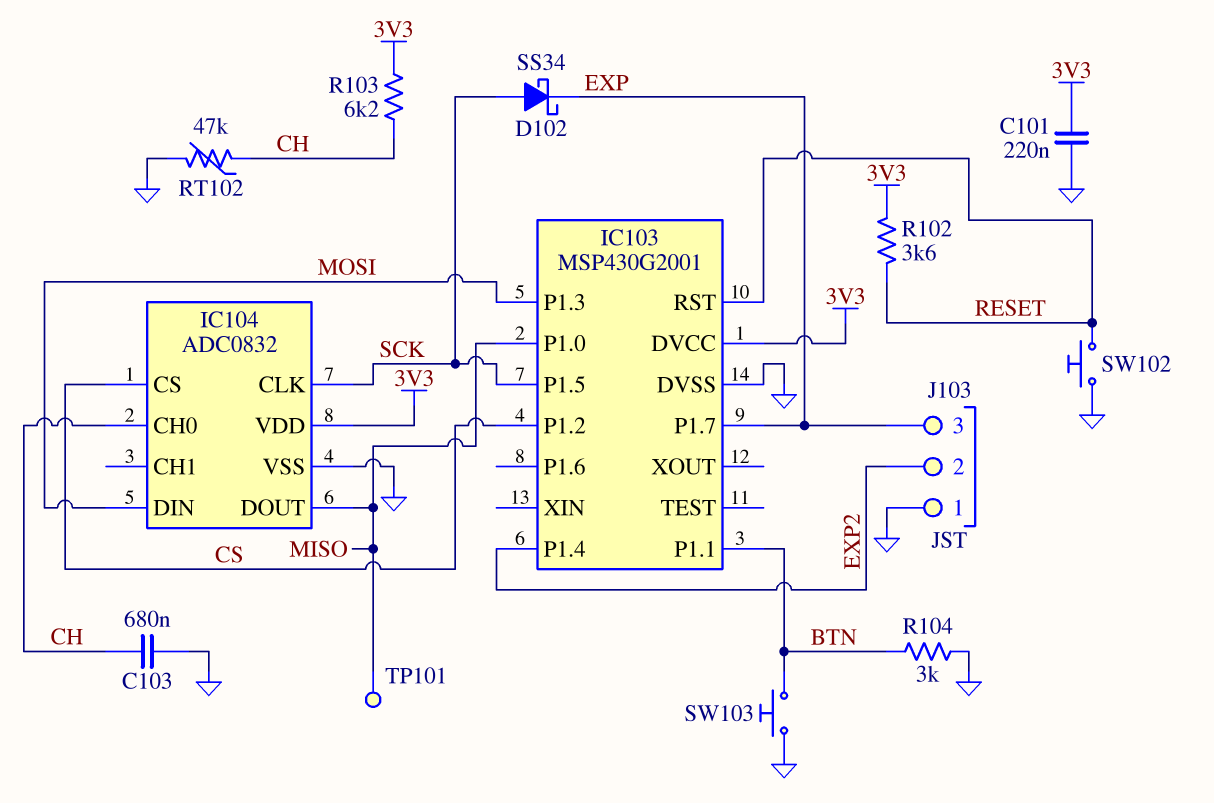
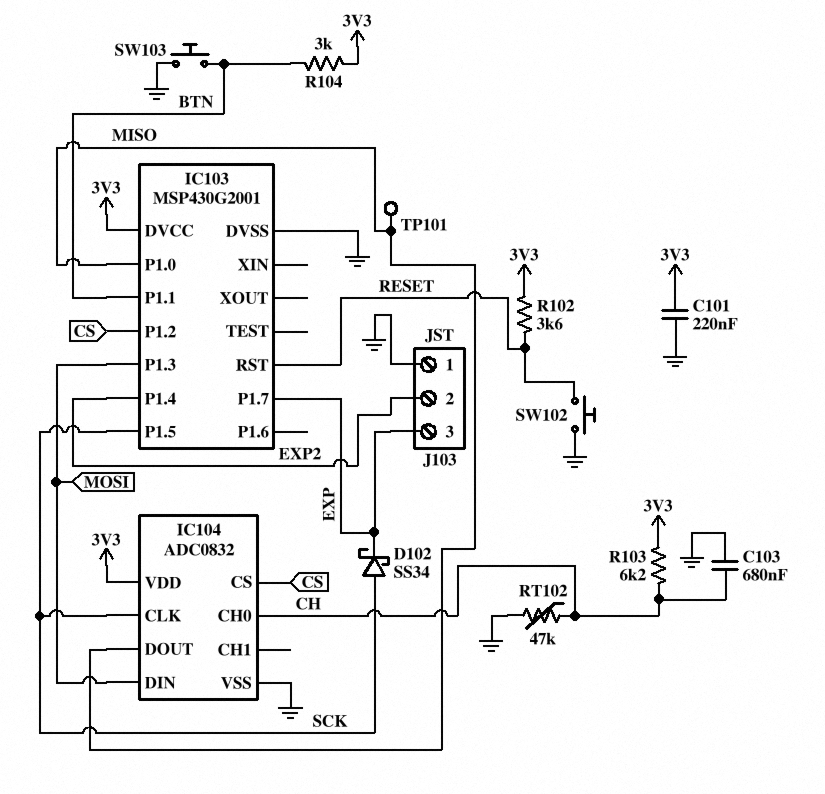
R104: 3k (BTN, GND) -> 3k (3V3, BTN)

